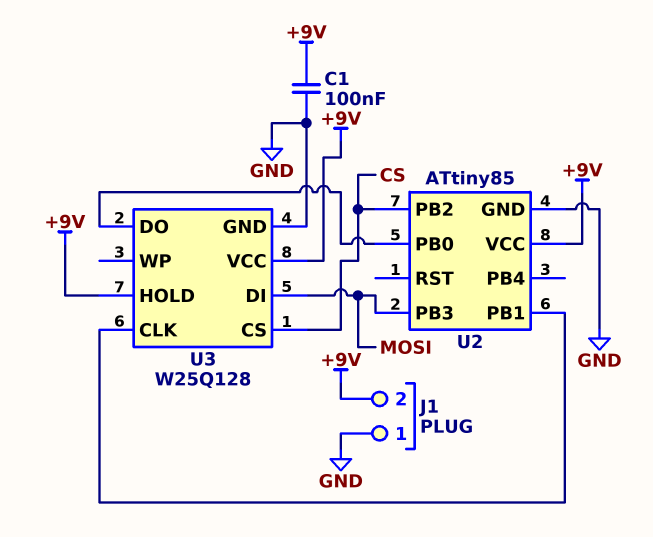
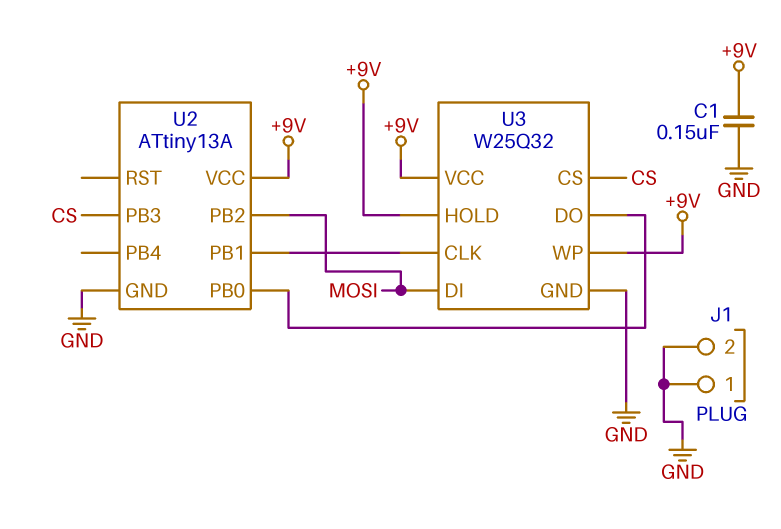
C1: 100nF (+9V, GND) -> 150nF (+9V, GND)
J1 pin 2: +9V -> GND
U2: ATtiny85 -> ATtiny13A
U2 pin PB2: CS -> MOSI
U2 pin PB3: MOSI -> CS
U3: W25Q128 -> W25Q32
U3 pin WP: none -> +9V

